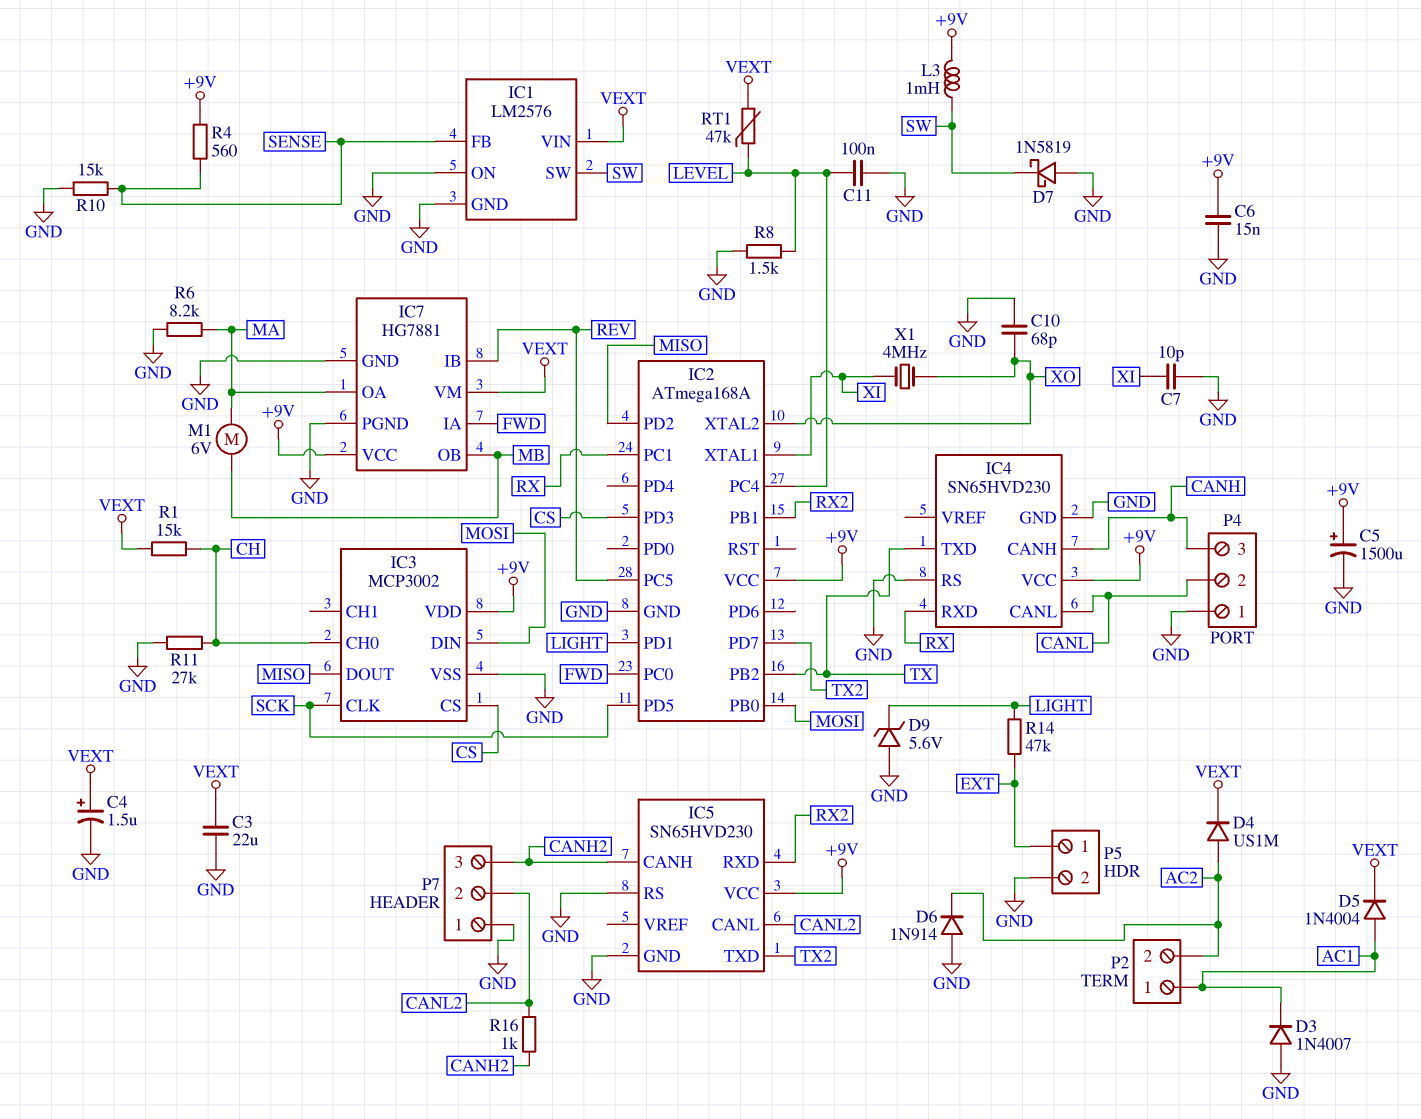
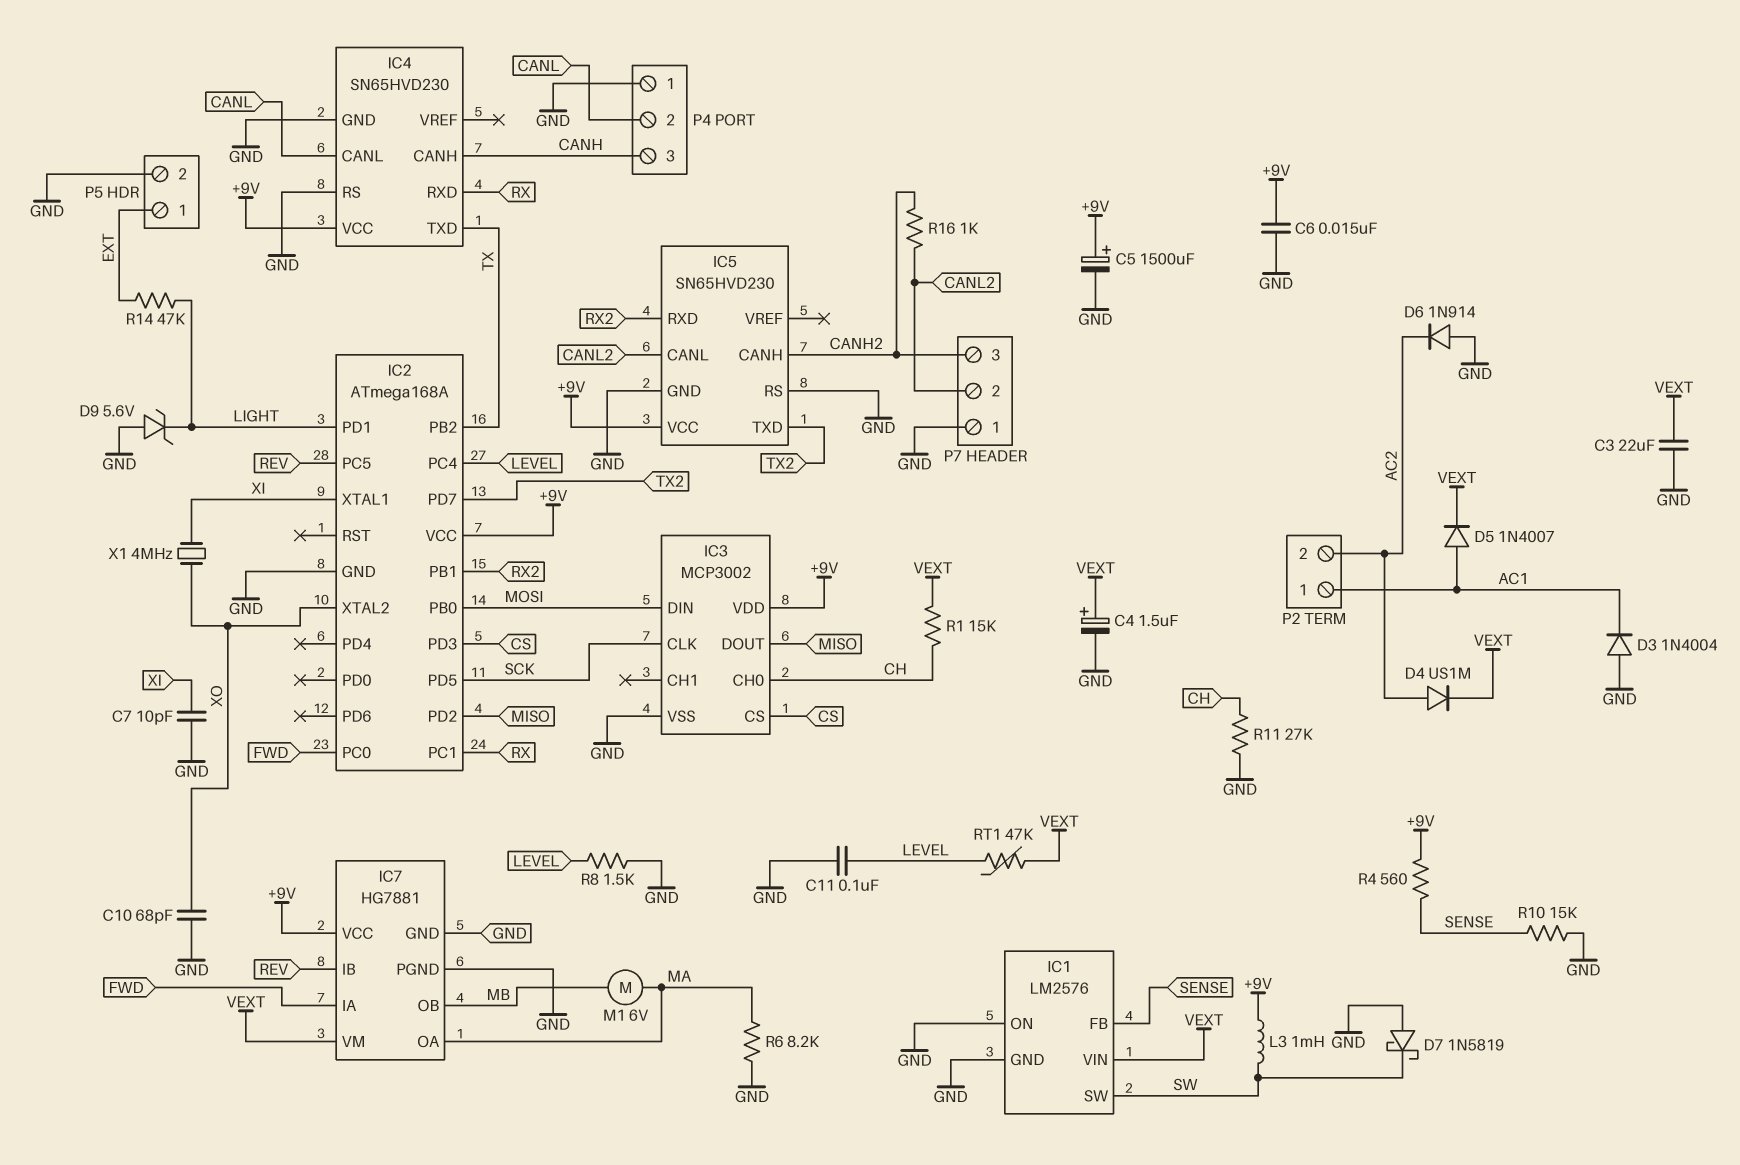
D3: diode 1N4007 (A GND, K AC1) -> diode 1N4004 (A GND, K AC1)
D5: diode 1N4004 (A AC1, K VEXT) -> diode 1N4007 (A AC1, K VEXT)

